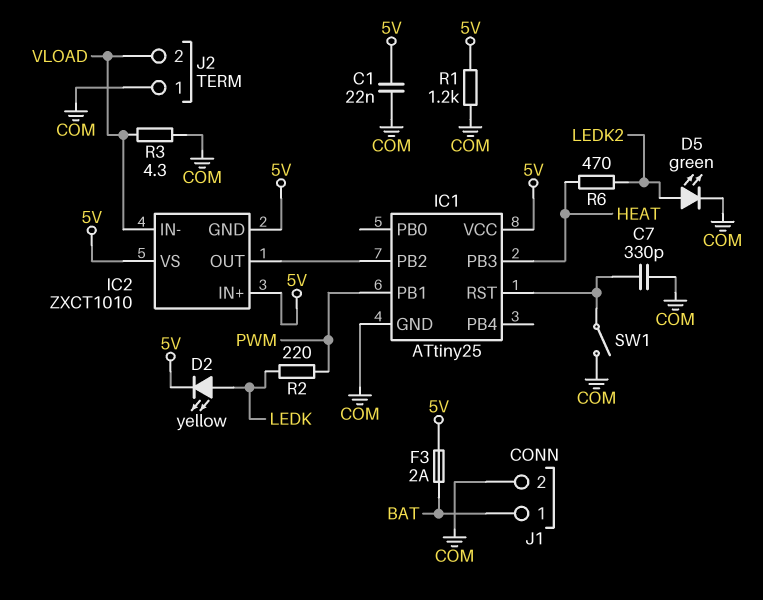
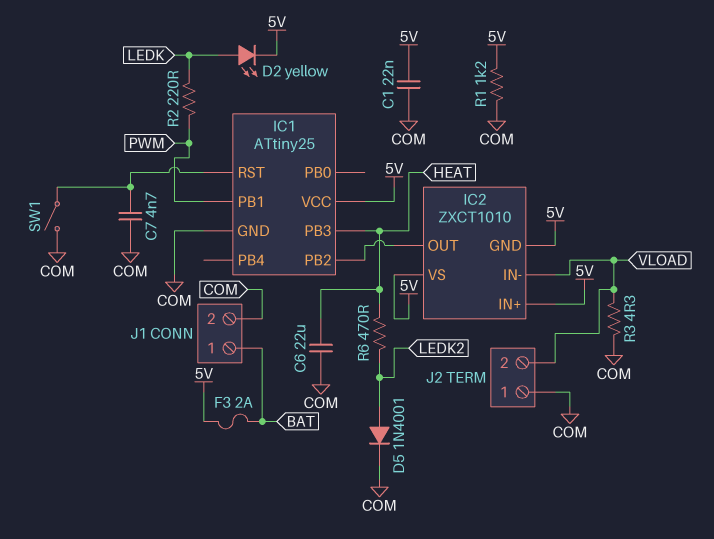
C6: none -> 22uF (COM, HEAT)
C7: 330pF (COM, IC1/RST) -> 4.7nF (COM, IC1/RST)
D5: LED green (A LEDK2, K COM) -> diode 1N4001 (A LEDK2, K COM)

